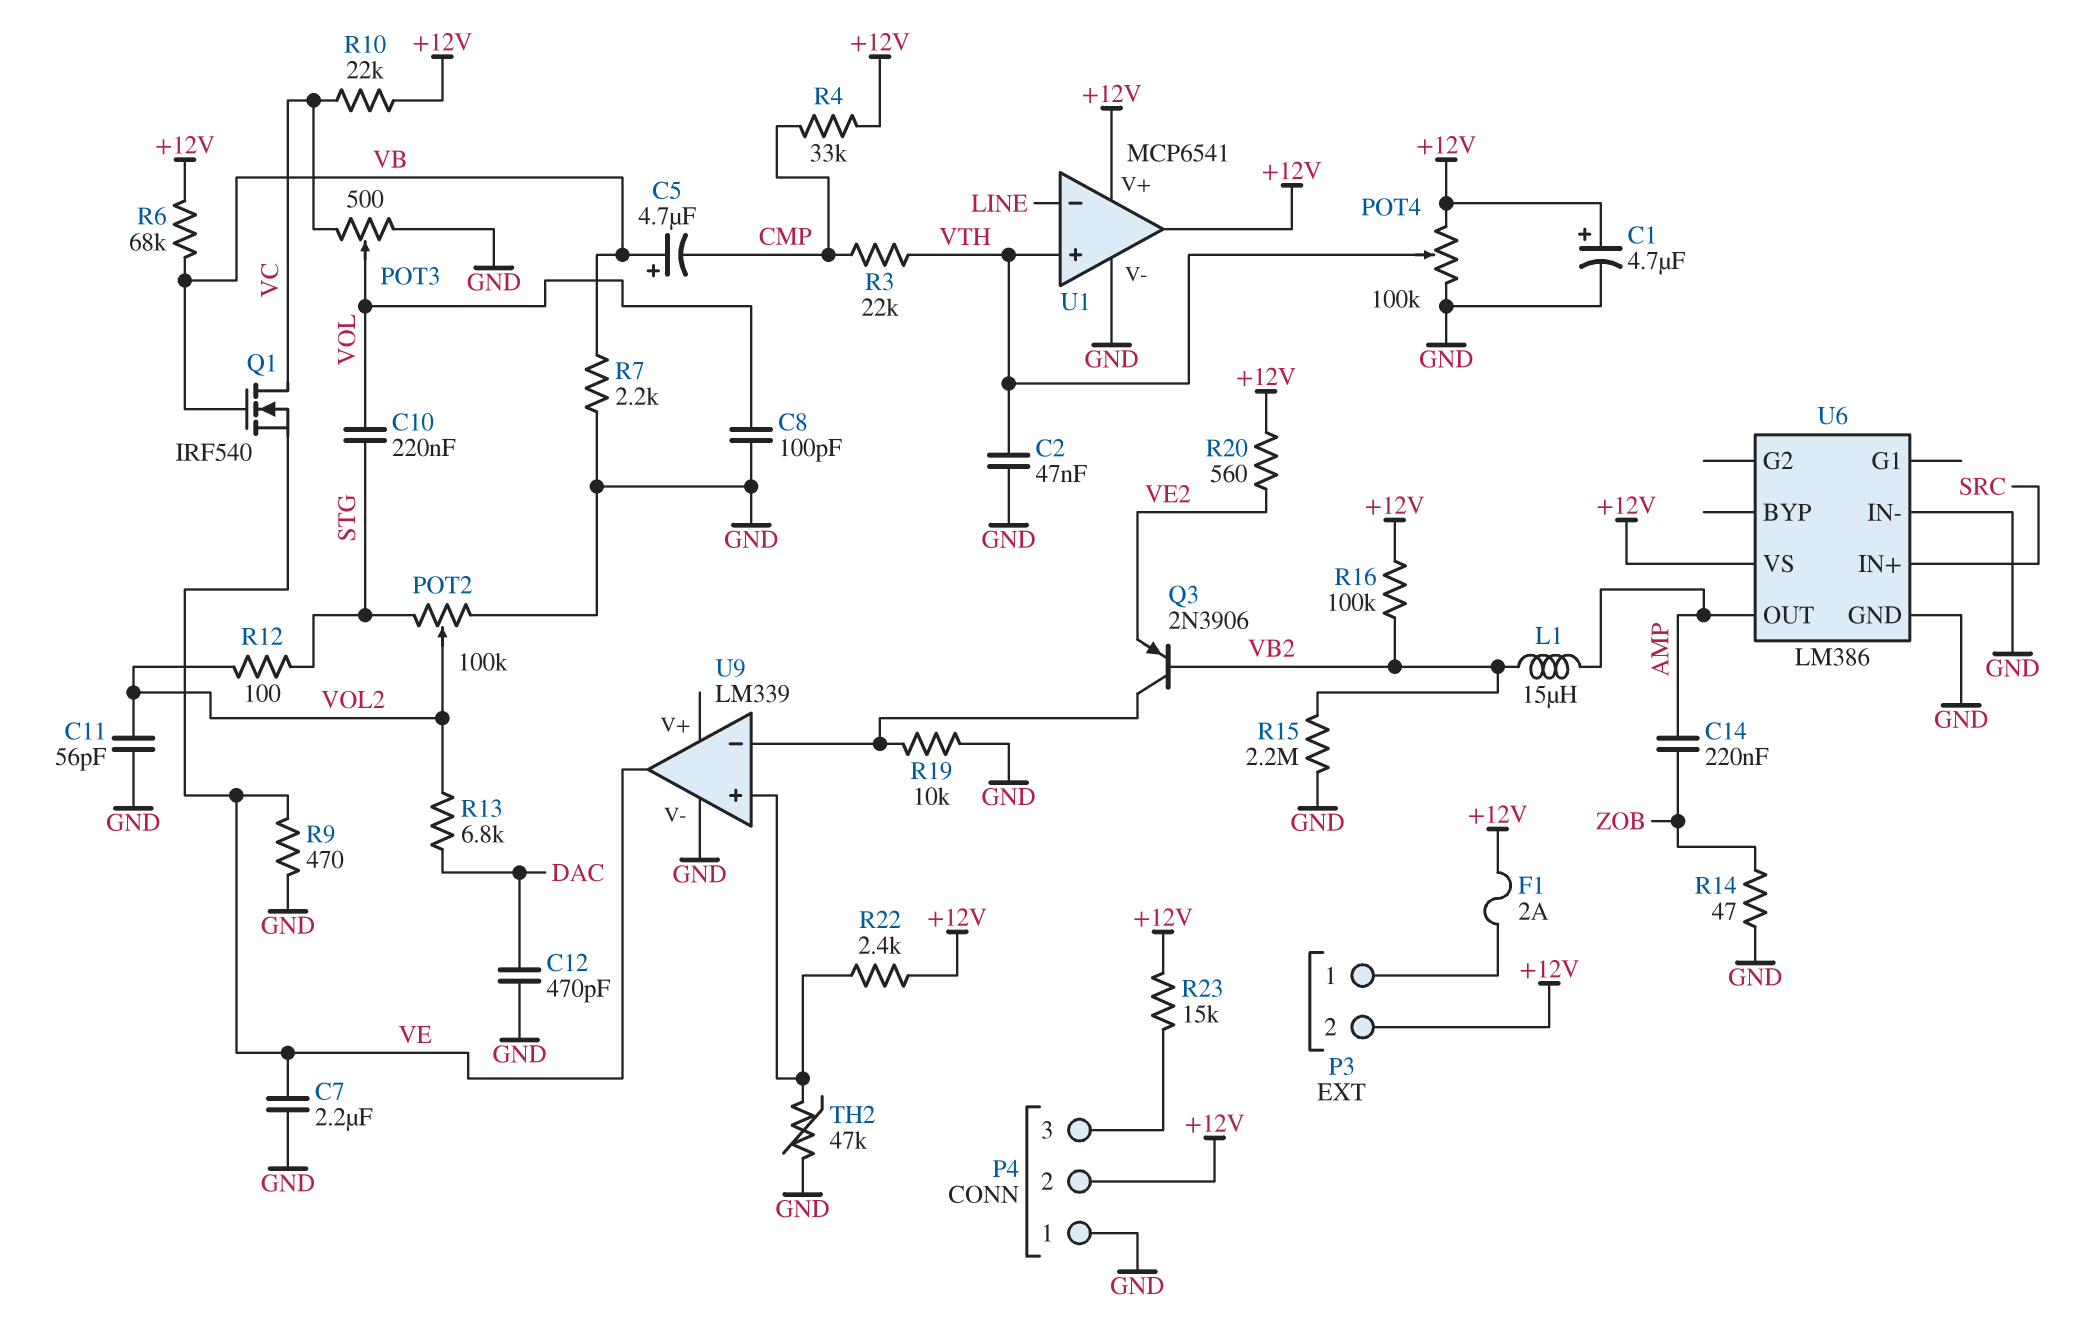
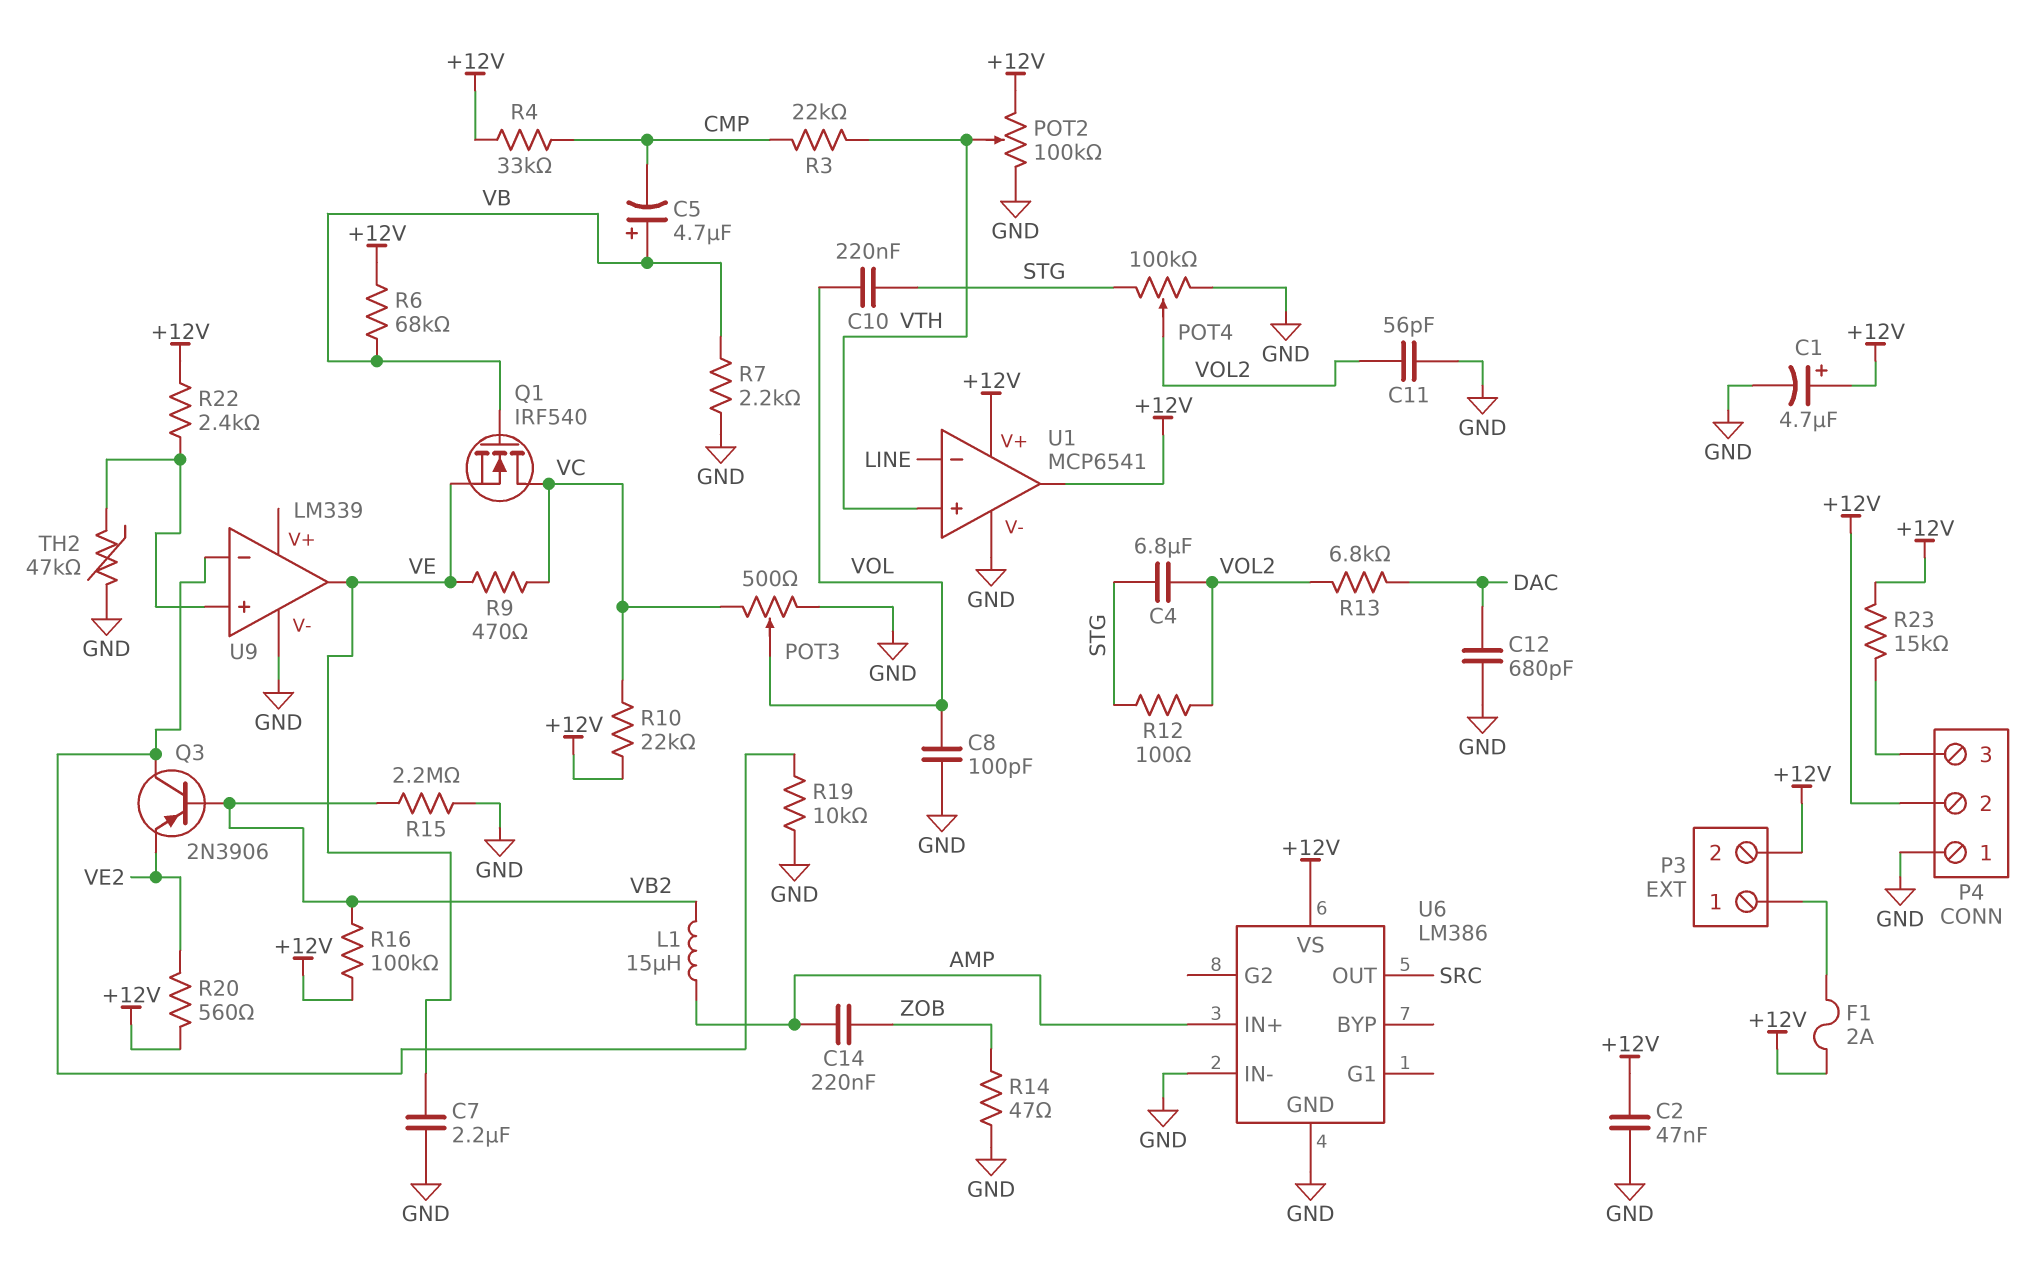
C2: 47nF (GND, VTH) -> 47nF (+12V, GND)
C4: none -> 6.8uF (STG, VOL2)
C12: 470pF (DAC, GND) -> 680pF (DAC, GND)
POT2: 100k (GND, STG, wiper VOL2) -> 100k (+12V, GND, wiper VTH)
POT4: 100k (+12V, GND, wiper VTH) -> 100k (GND, STG, wiper VOL2)
R9: 470 (GND, VE) -> 470 (VC, VE)
U6 pin IN+: SRC -> AMP
U6 pin OUT: AMP -> SRC

